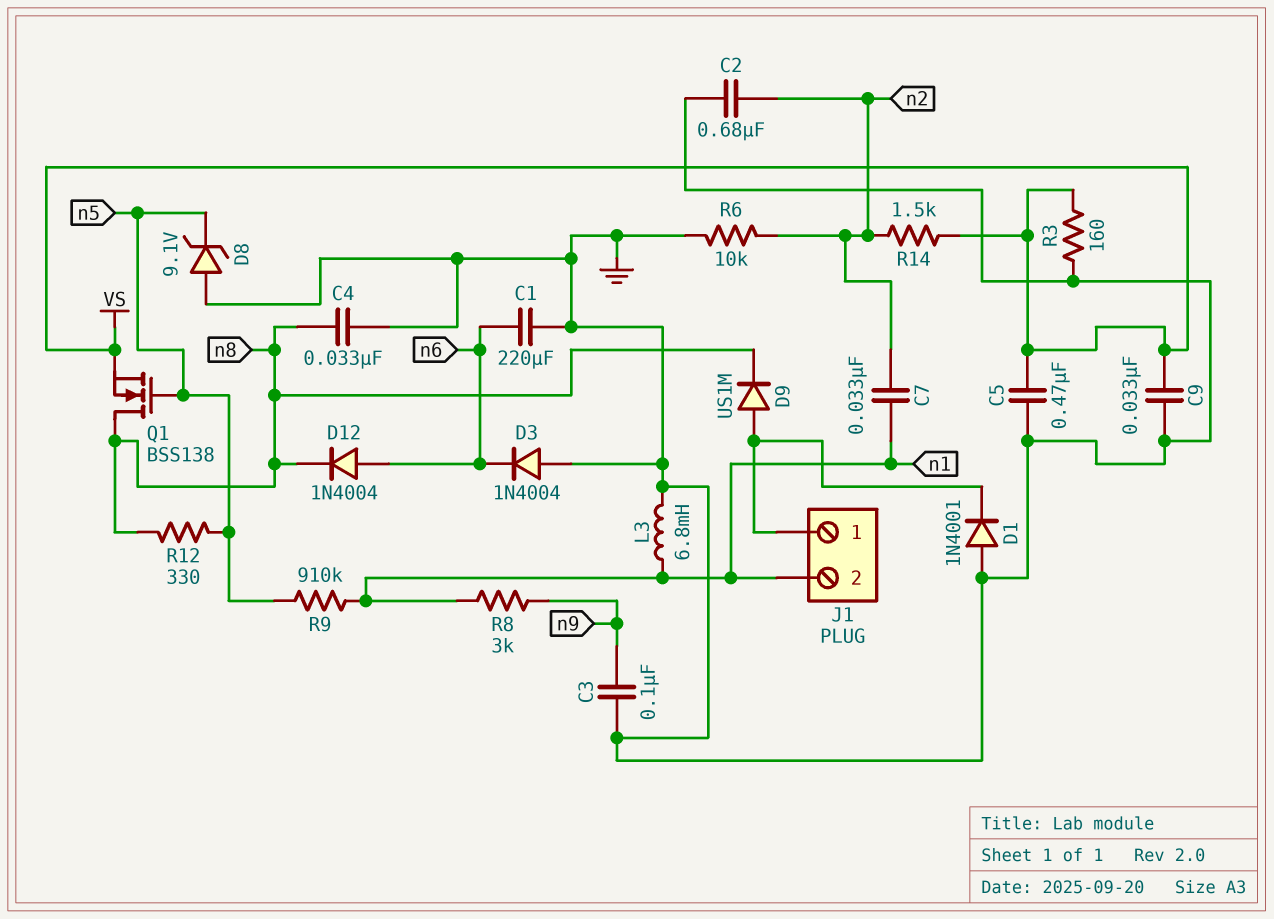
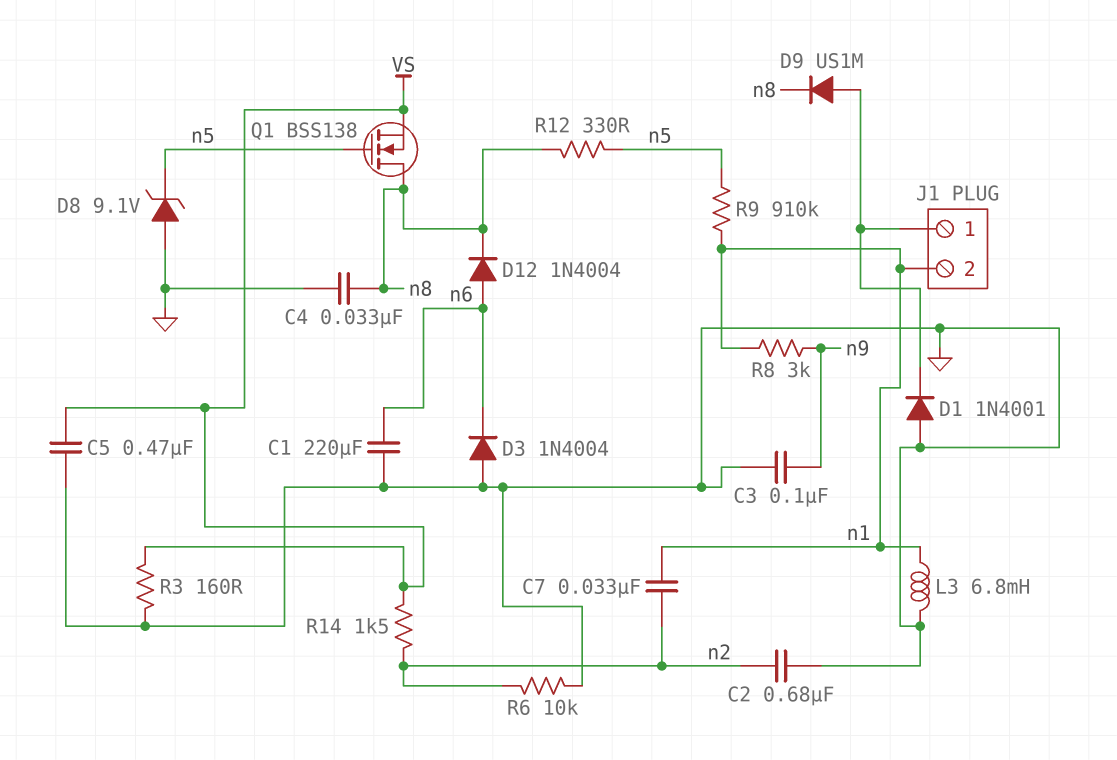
C9: 33nF (GND, VS) -> none

